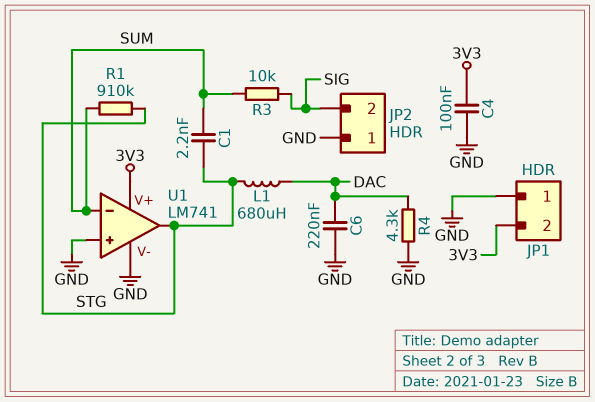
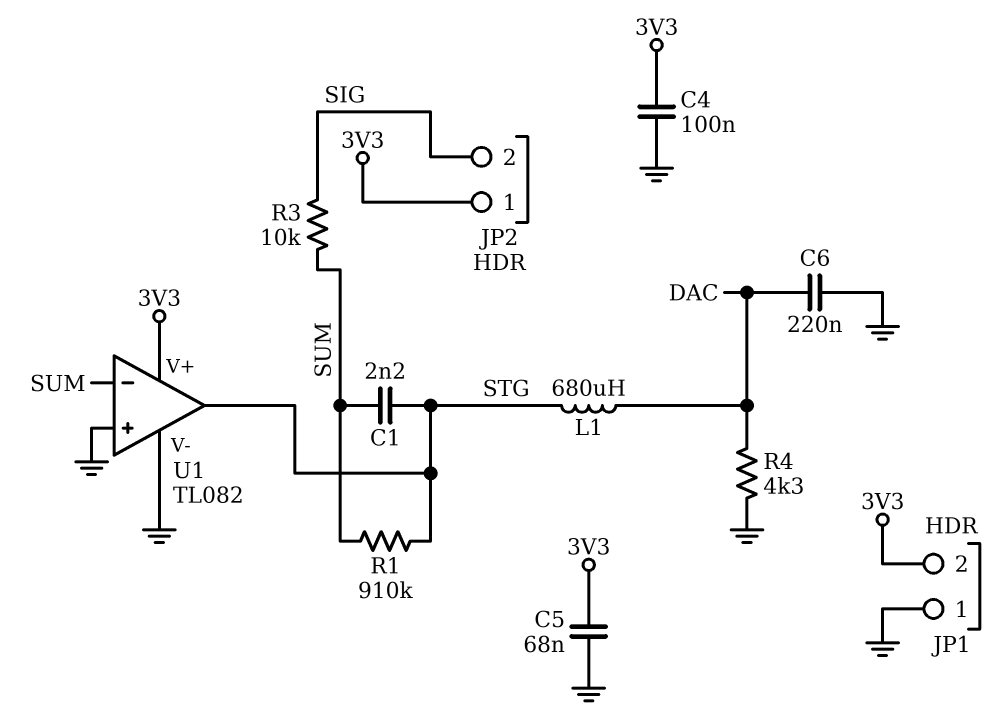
C5: none -> 68nF (3V3, GND)
JP2 pin 1: GND -> 3V3
U1: LM741 -> TL082

